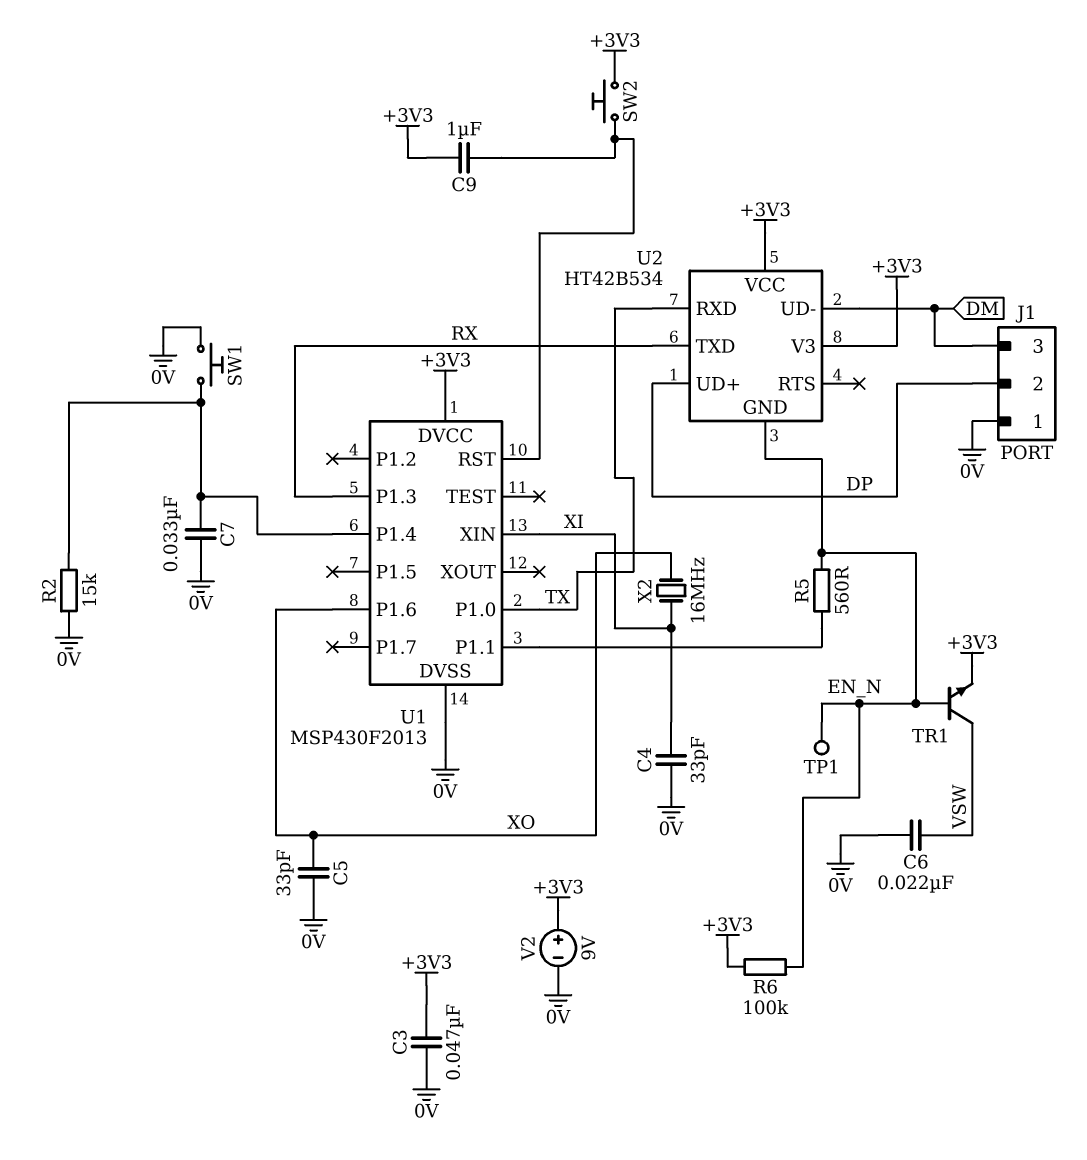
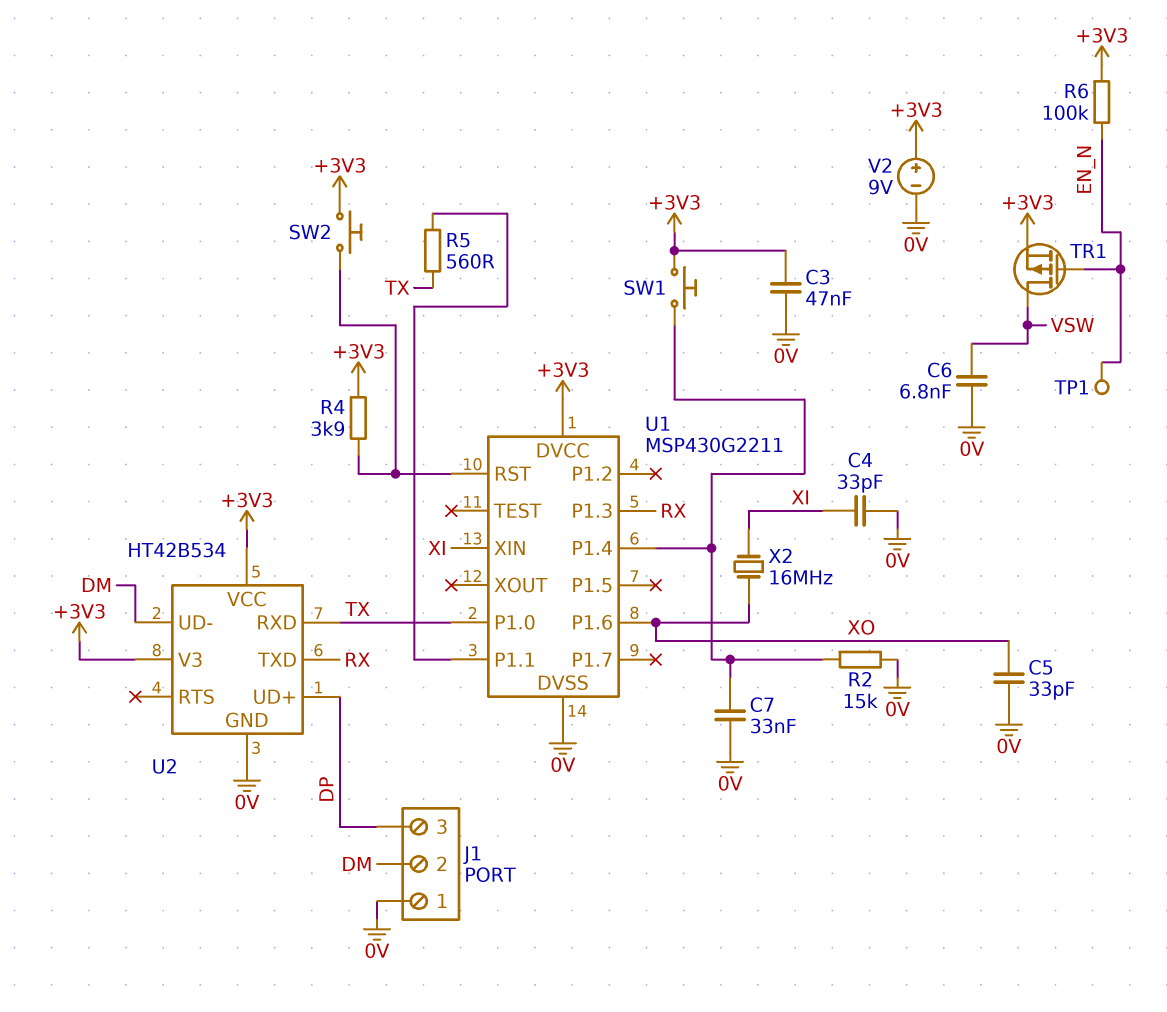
C6: 22nF (0V, VSW) -> 6.8nF (0V, VSW)
C9: 1uF (+3V3, U1/RST) -> none
J1 pin 2: DP -> DM
J1 pin 3: DM -> DP
R4: none -> 3.9k (+3V3, U1/RST)
R5: 560 (EN_N, U1/P1.1) -> 560 (TX, U1/P1.1)
SW1: button (0V, U1/P1.4) -> button (+3V3, U1/P1.4)
TR1: NPN (B EN_N, C VSW, E +3V3) -> PMOS (G EN_N, D VSW, S +3V3)
U1: MSP430F2013 -> MSP430G2211
U2 pin GND: EN_N -> 0V

